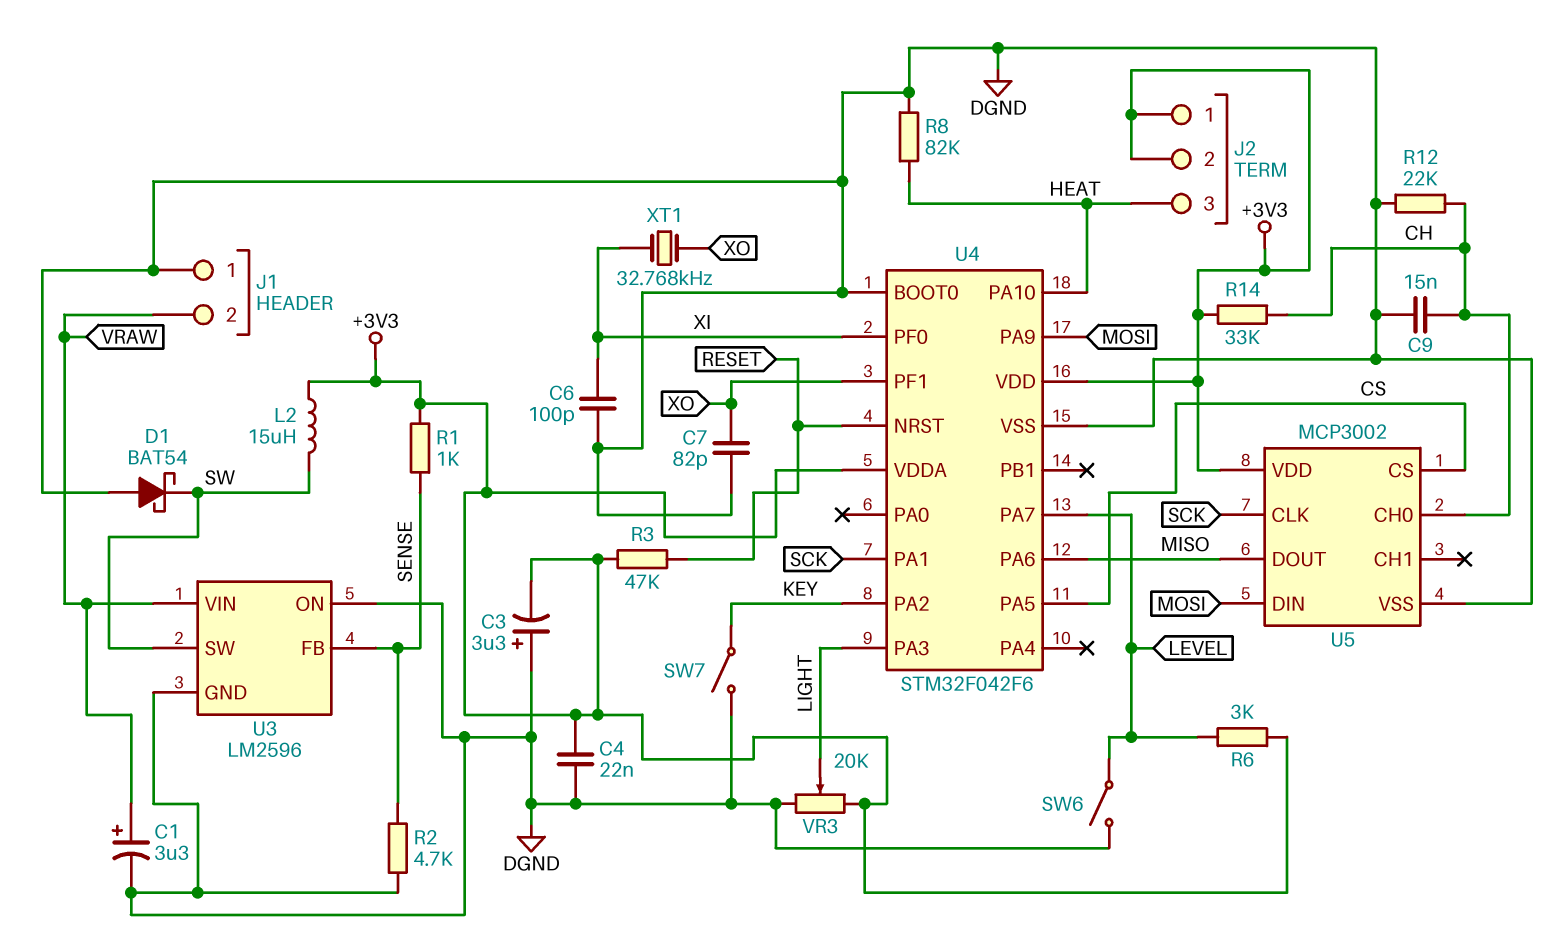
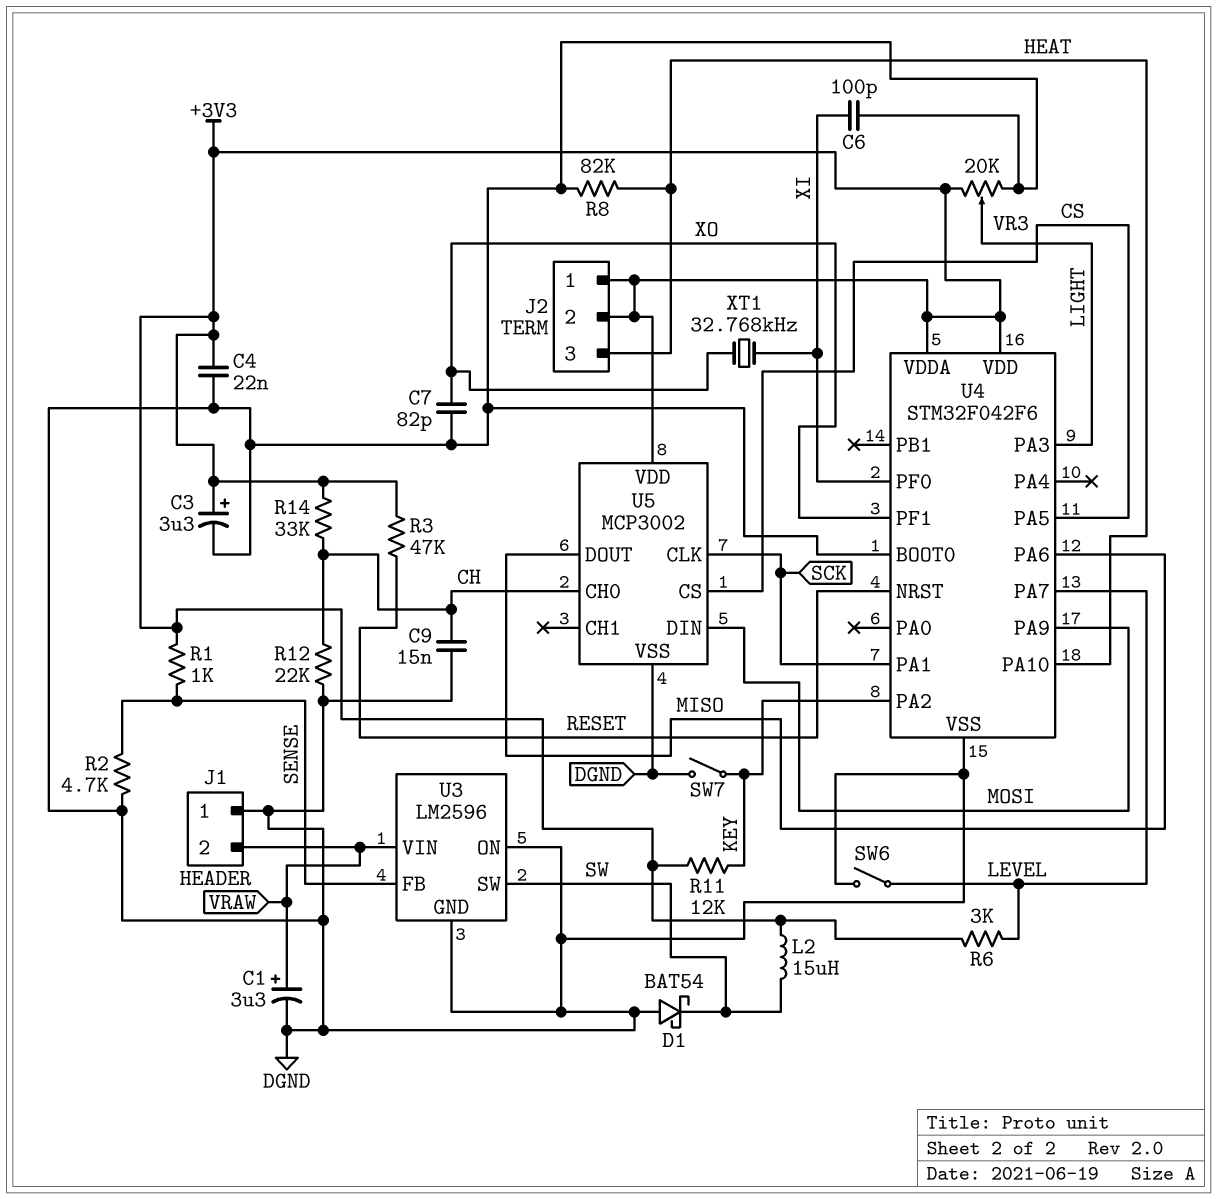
C3: 3.3uF (plus DGND, minus +3V3) -> 3.3uF (plus +3V3, minus DGND)
R11: none -> 12k (+3V3, KEY)

